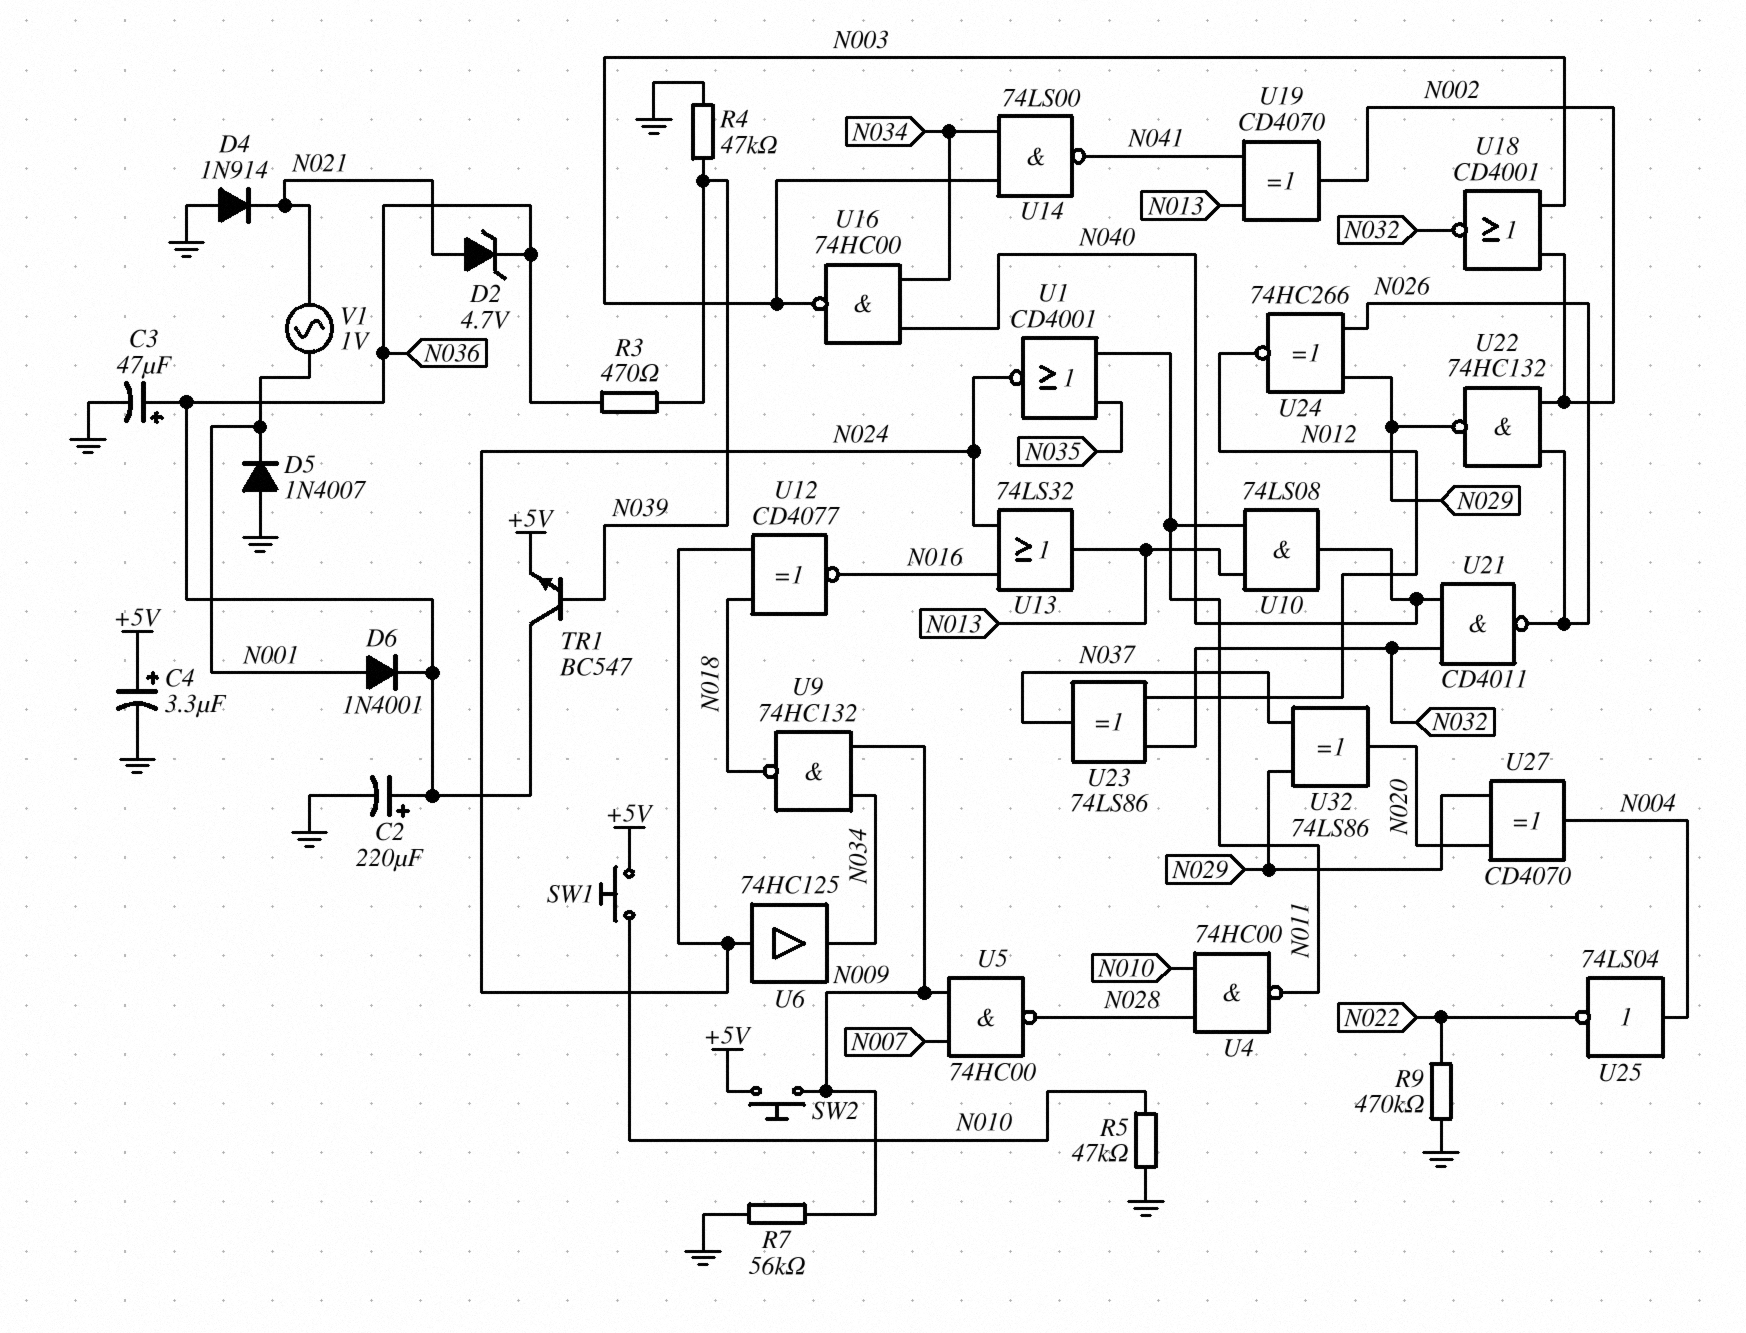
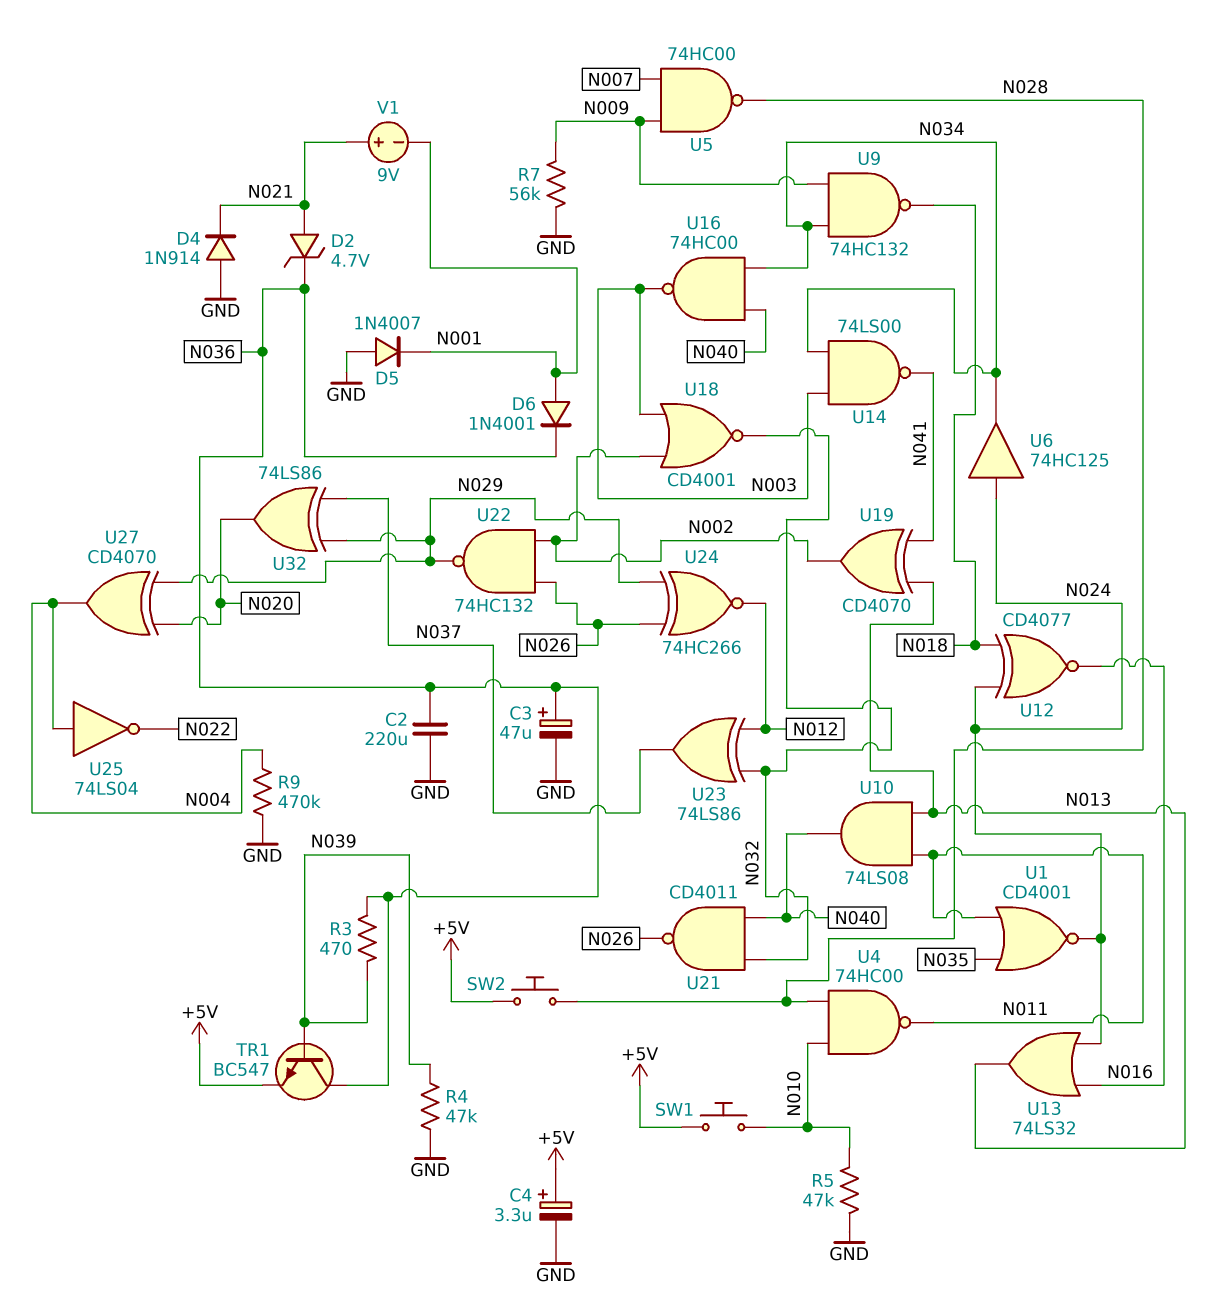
C2: 220uF (plus N036, minus GND) -> 220uF (GND, N036)
R9: 470k (GND, N022) -> 470k (GND, N004)
SW2: button (+5V, N009) -> button (+5V, N028)
V1: AC 1V (N001, N021) -> 9V (plus N021, minus N001)

